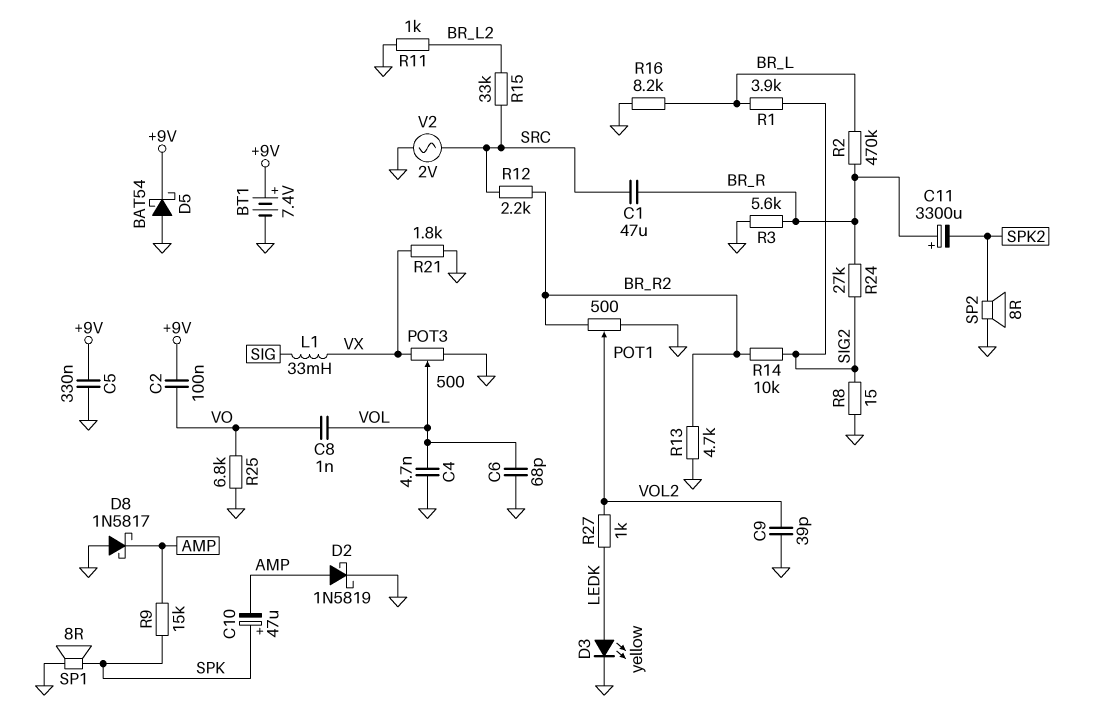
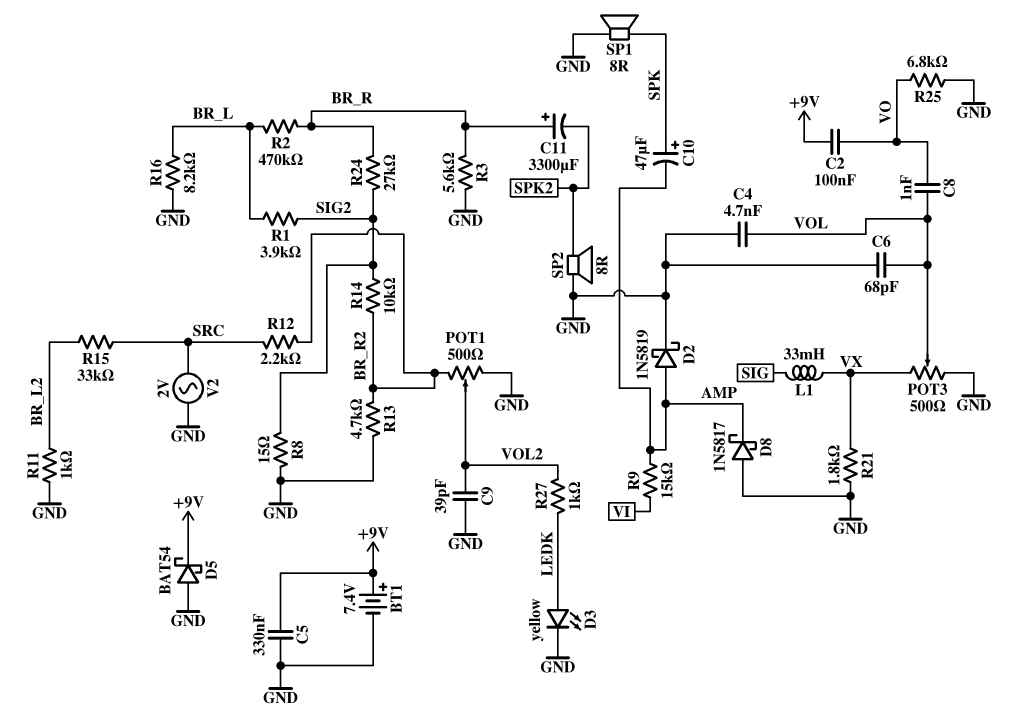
C1: 47uF (BR_R, SRC) -> none
R9: 15k (AMP, SPK) -> 15k (AMP, VI)

